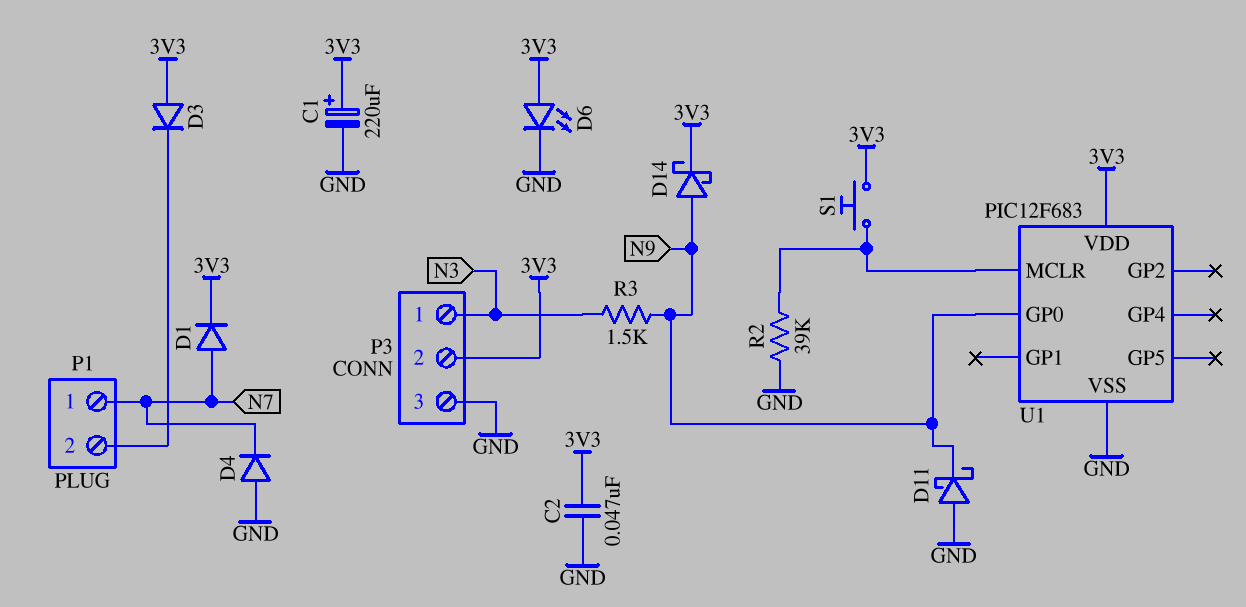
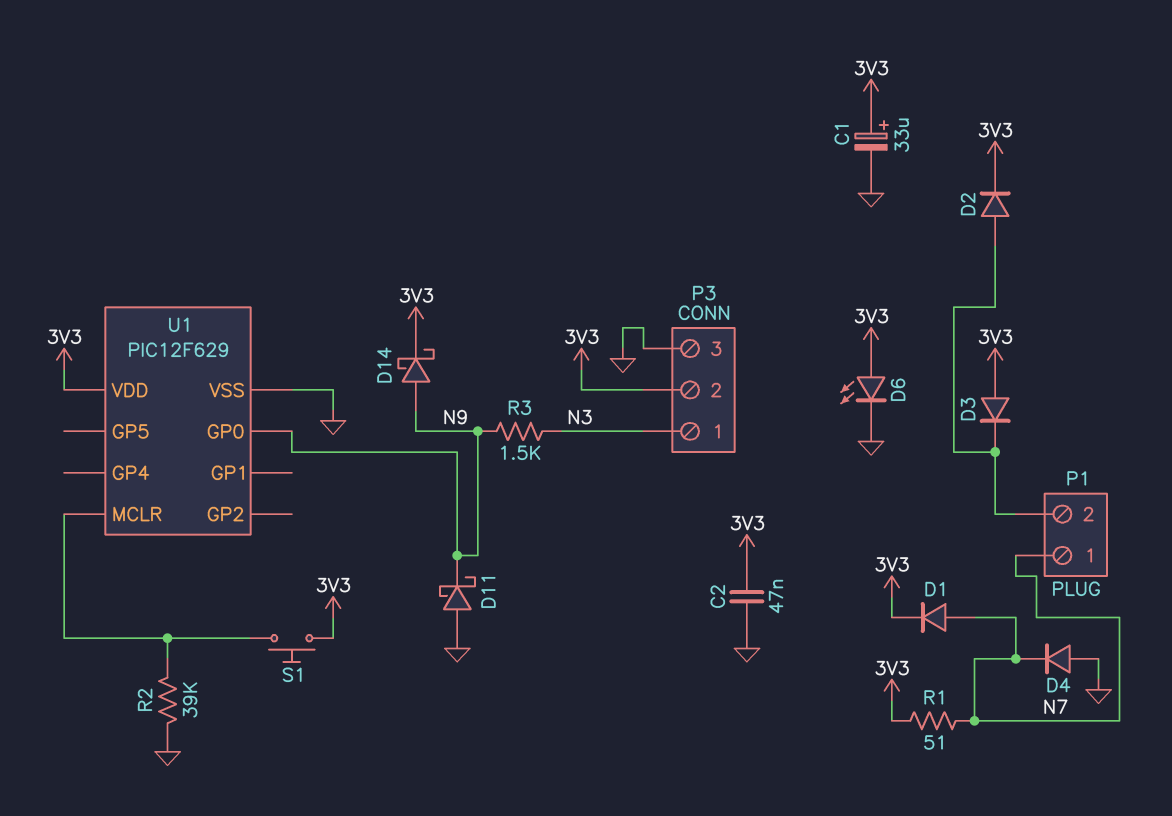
C1: 220uF (plus 3V3, minus GND) -> 33uF (plus 3V3, minus GND)
D2: none -> diode (A P1/2, K 3V3)
R1: none -> 51 (3V3, N7)
U1: PIC12F683 -> PIC12F629

